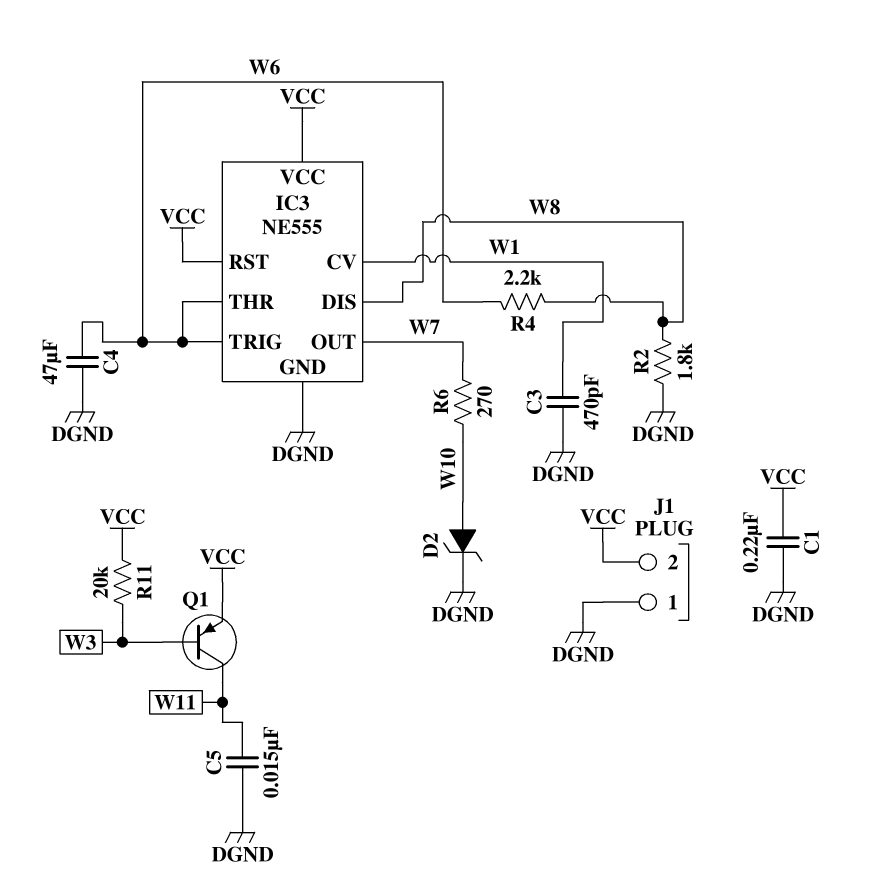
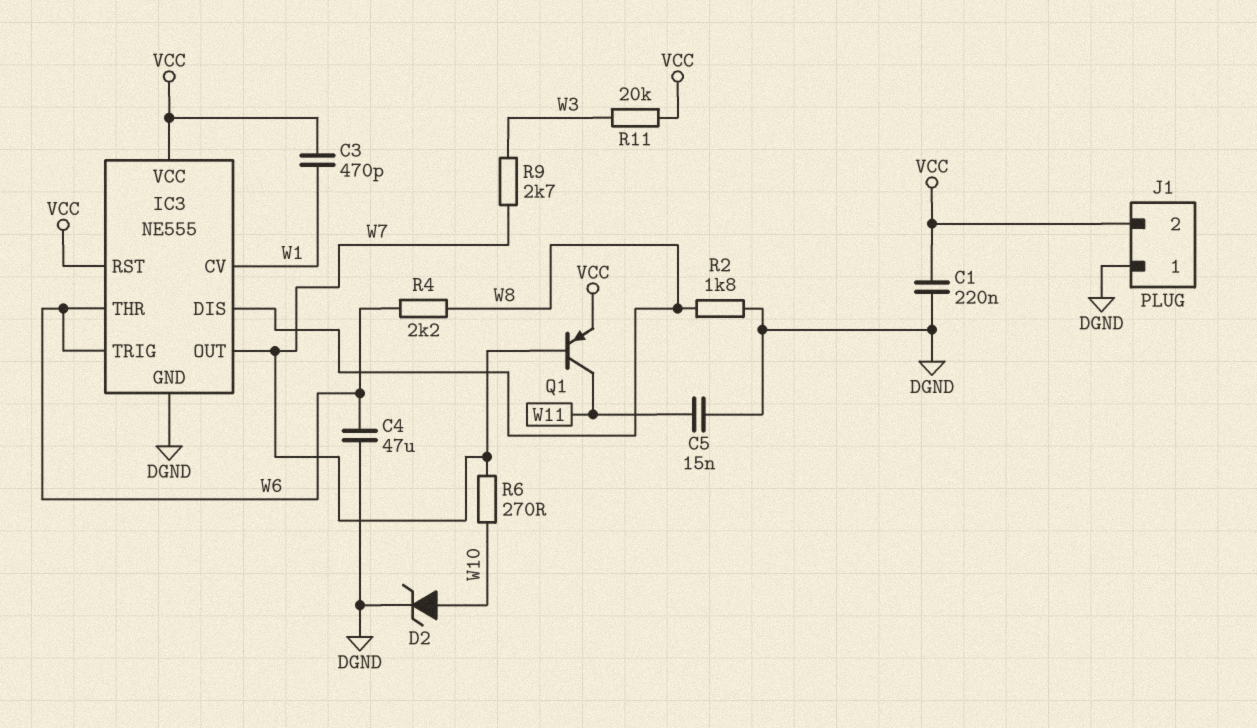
C3: 470pF (DGND, W1) -> 470pF (VCC, W1)
Q1: PNP (B W3, C W11, E VCC) -> PNP (B W7, C W11, E VCC)
R9: none -> 2.7k (W3, W7)

